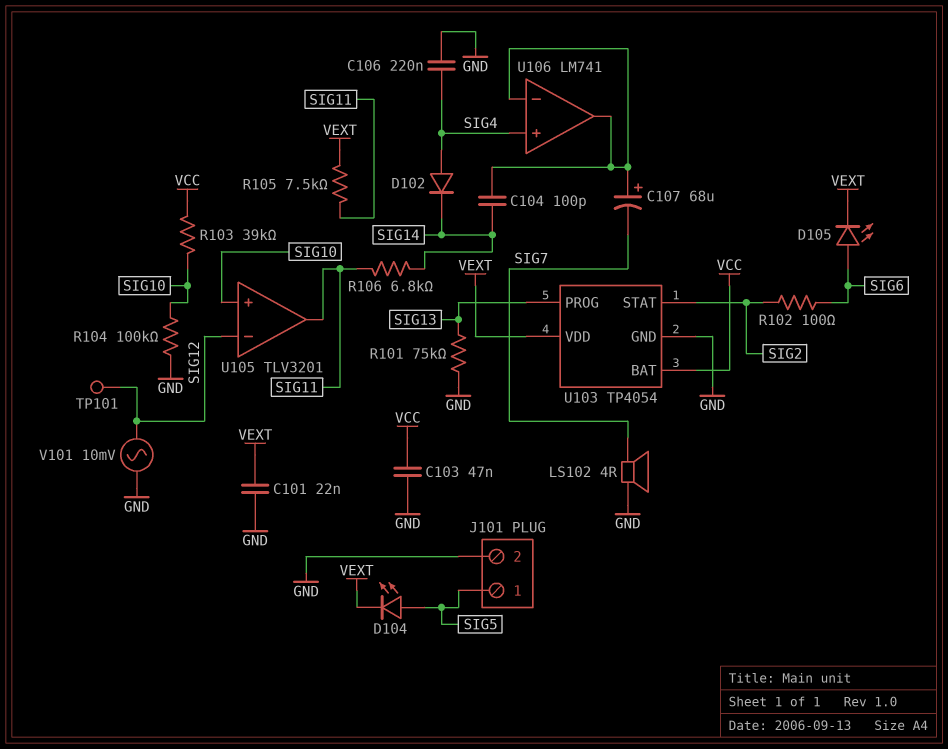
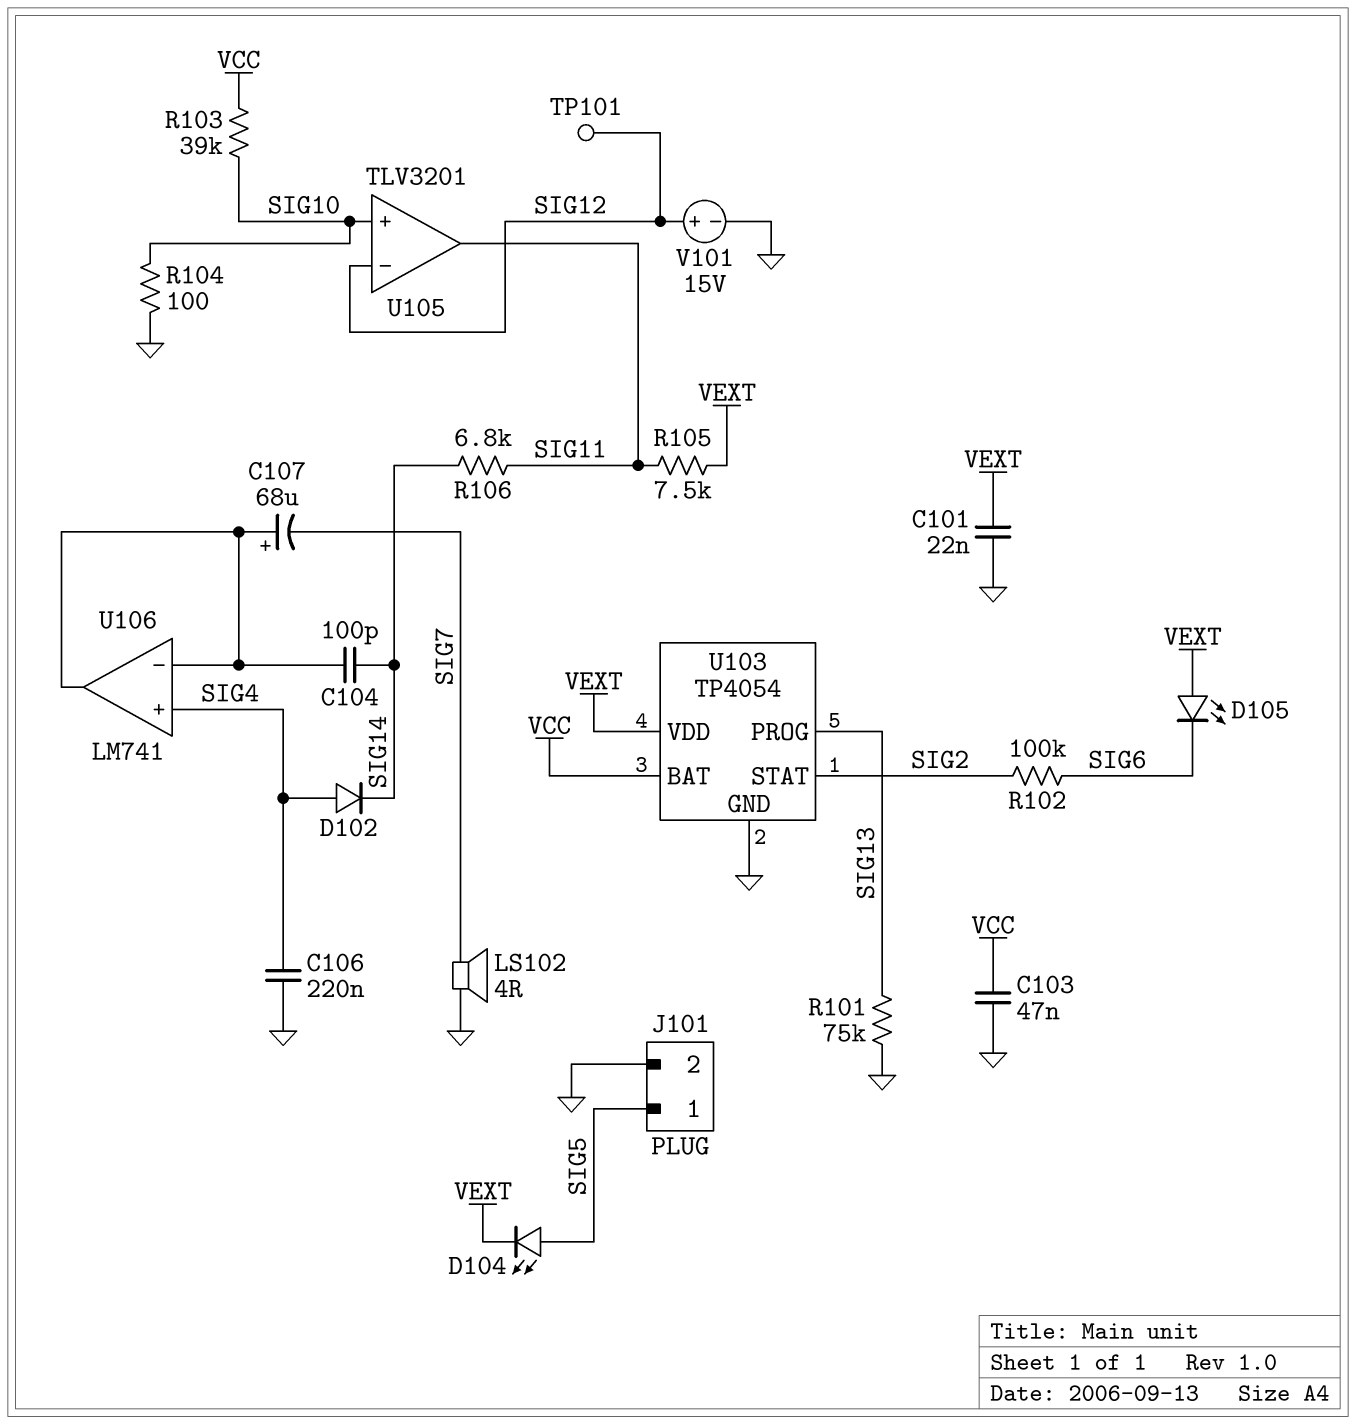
D105: LED (A SIG6, K VEXT) -> LED (A VEXT, K SIG6)
R102: 100 (SIG2, SIG6) -> 100k (SIG2, SIG6)
R104: 100k (GND, SIG10) -> 100 (GND, SIG10)
V101: AC 10mV (GND, SIG12) -> 15V (plus SIG12, minus GND)

